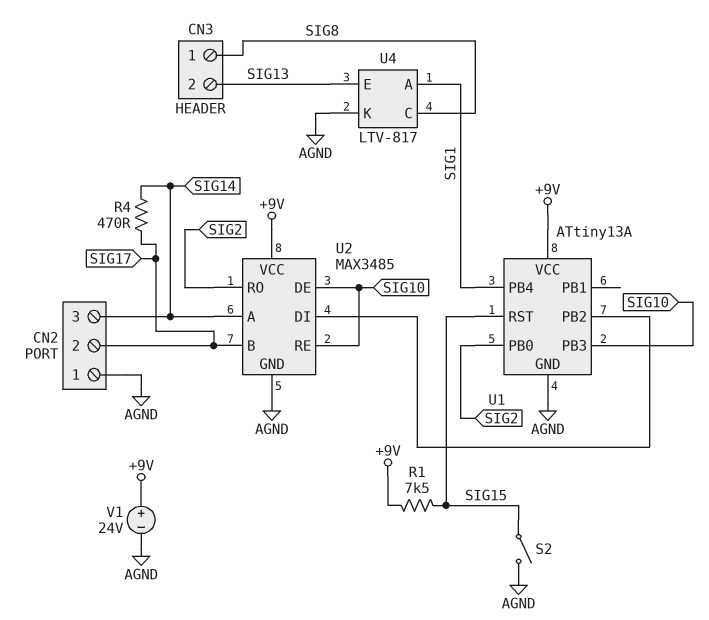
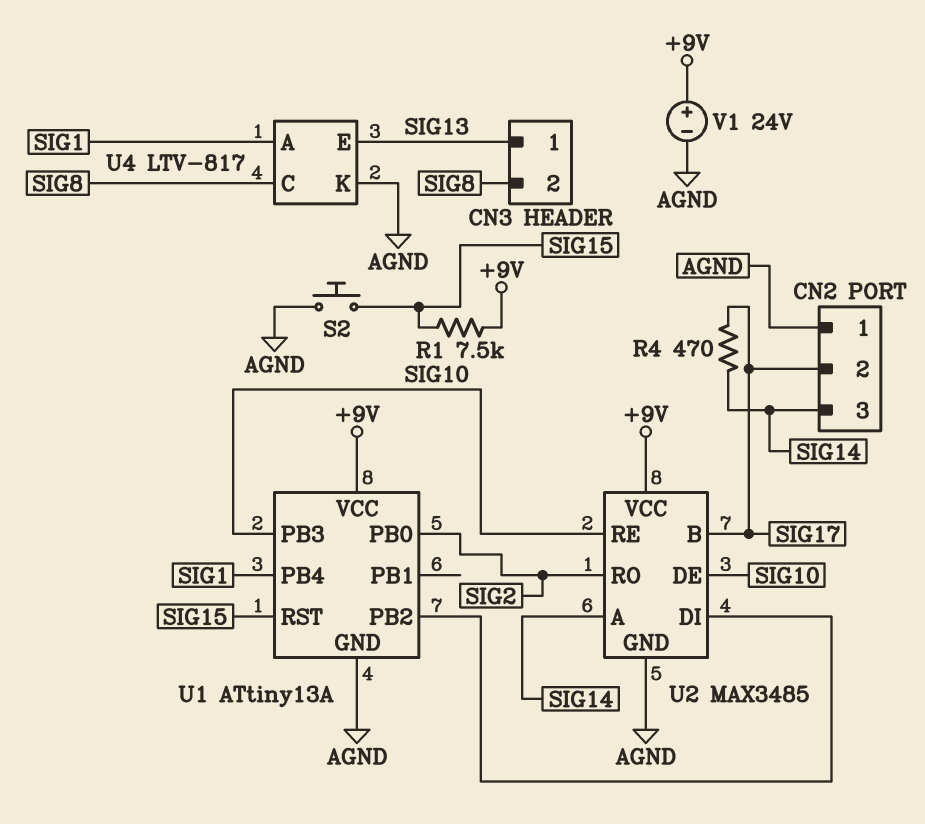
CN3 pin 1: SIG8 -> SIG13
CN3 pin 2: SIG13 -> SIG8
S2: switch (AGND, SIG15) -> button (AGND, SIG15)

